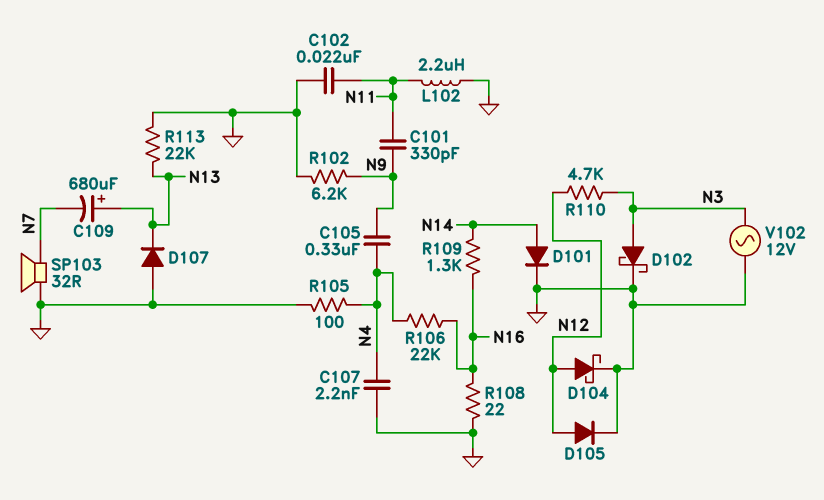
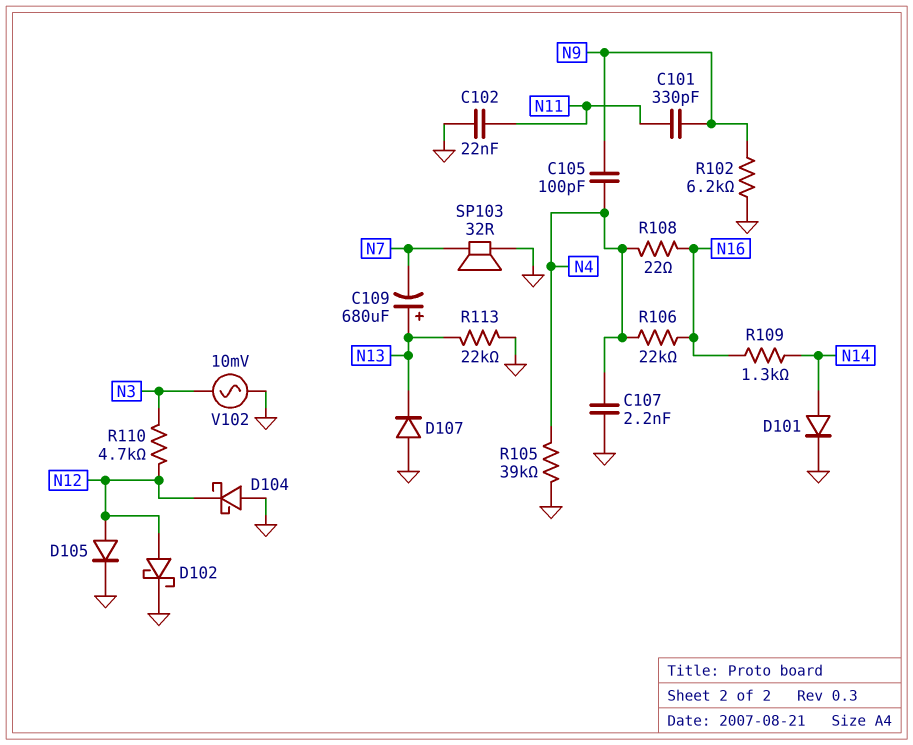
C105: 330nF (N4, N9) -> 100pF (N4, N9)
D102: schottky (A N3, K GND) -> schottky (A N12, K GND)
D104: schottky (A N12, K GND) -> schottky (A GND, K N12)
L102: 2.2uH (GND, N11) -> none
R105: 100 (GND, N4) -> 39k (GND, N4)
R108: 22 (GND, N16) -> 22 (N4, N16)
V102: AC 12V (GND, N3) -> AC 10mV (GND, N3)

